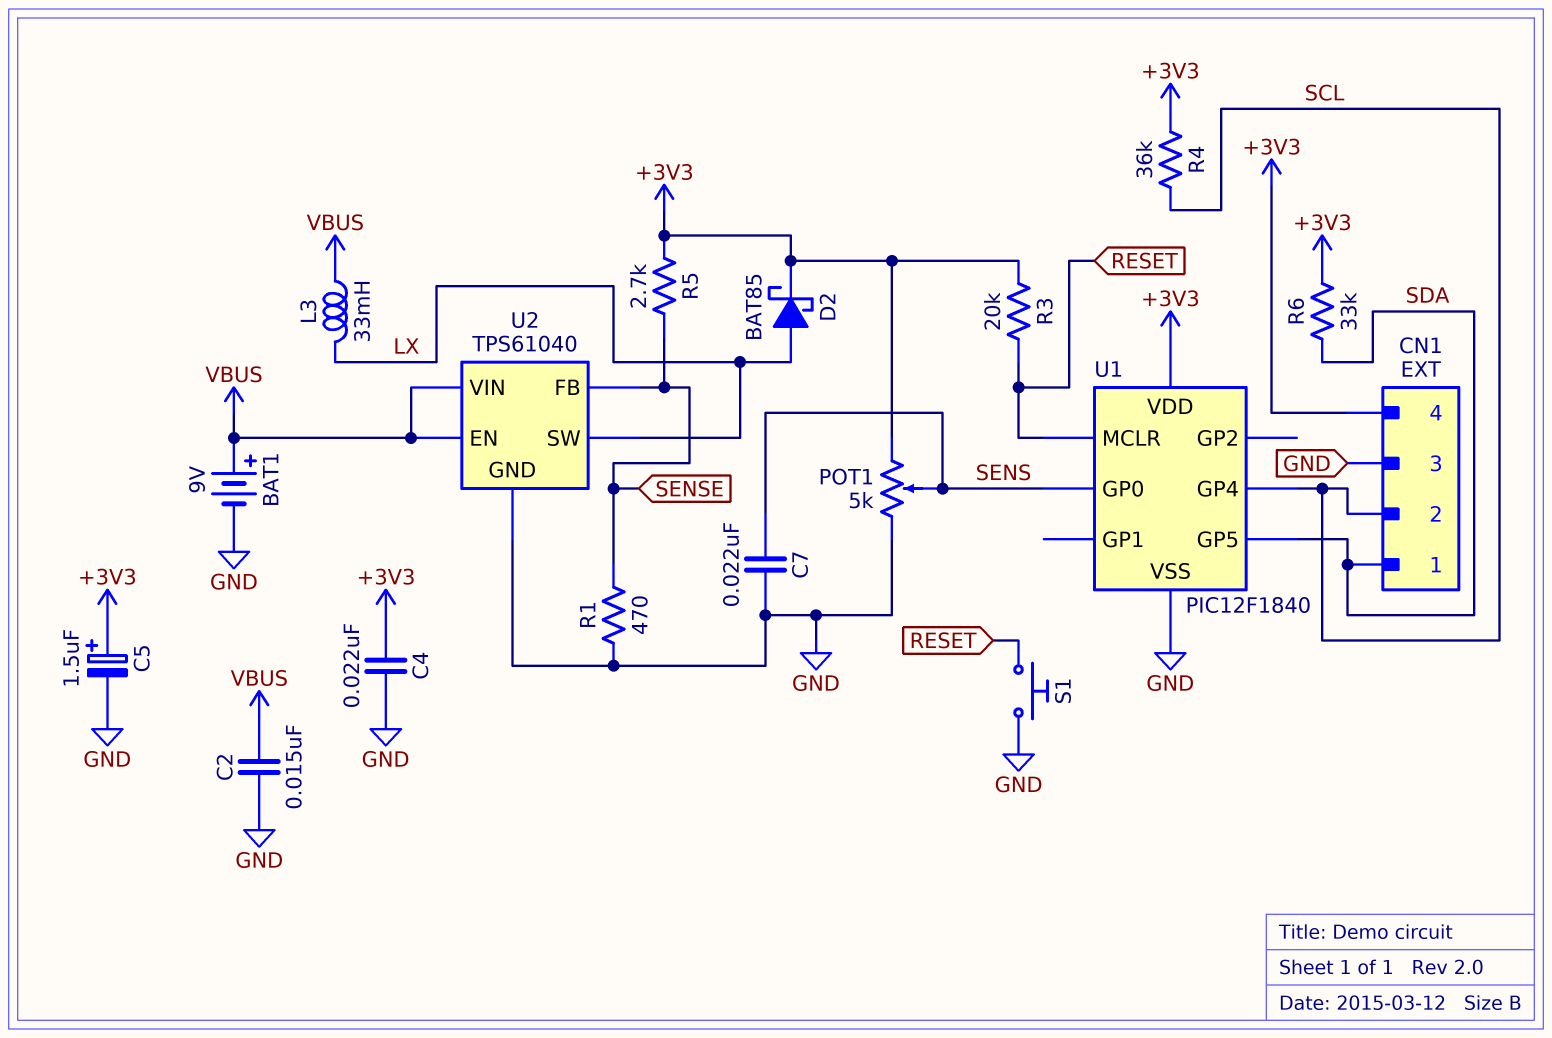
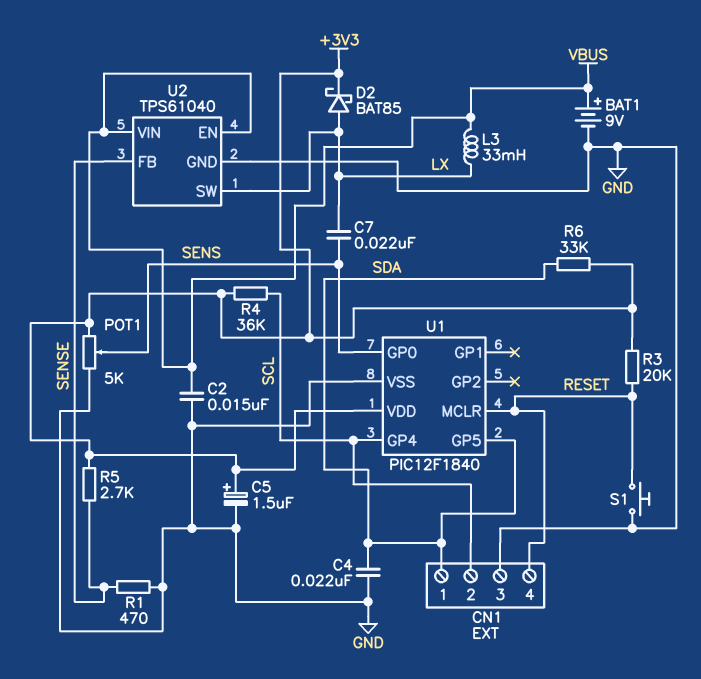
C4: 22nF (+3V3, GND) -> 22nF (GND, SDA)
C7: 22nF (GND, SENS) -> 22nF (LX, SENS)
CN1 pin 4: +3V3 -> RESET

